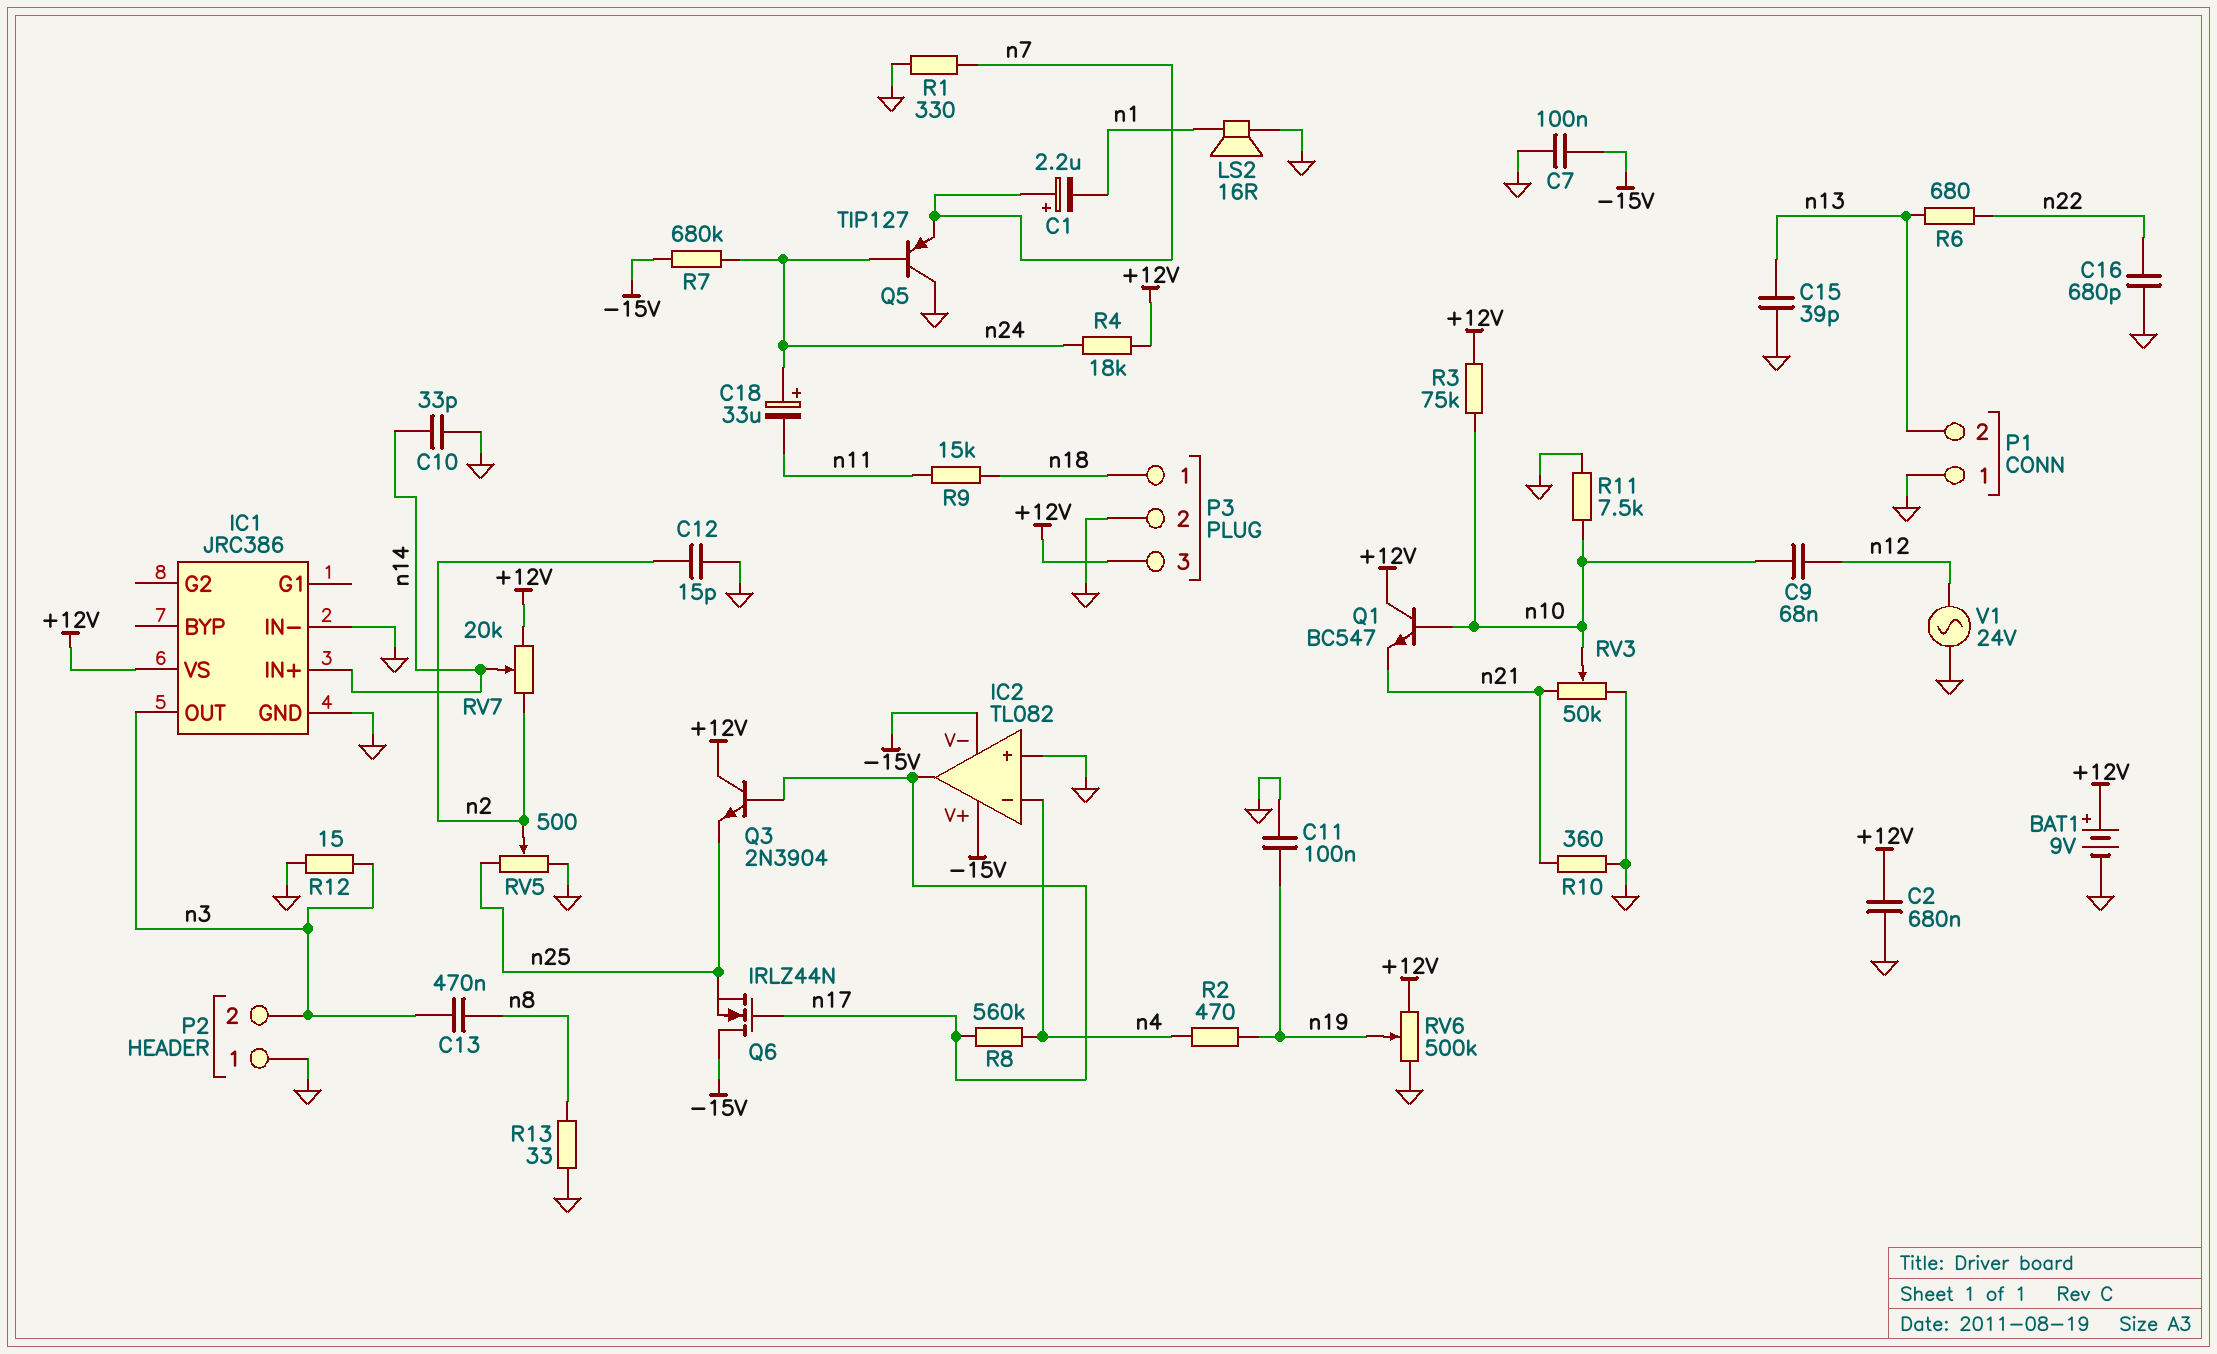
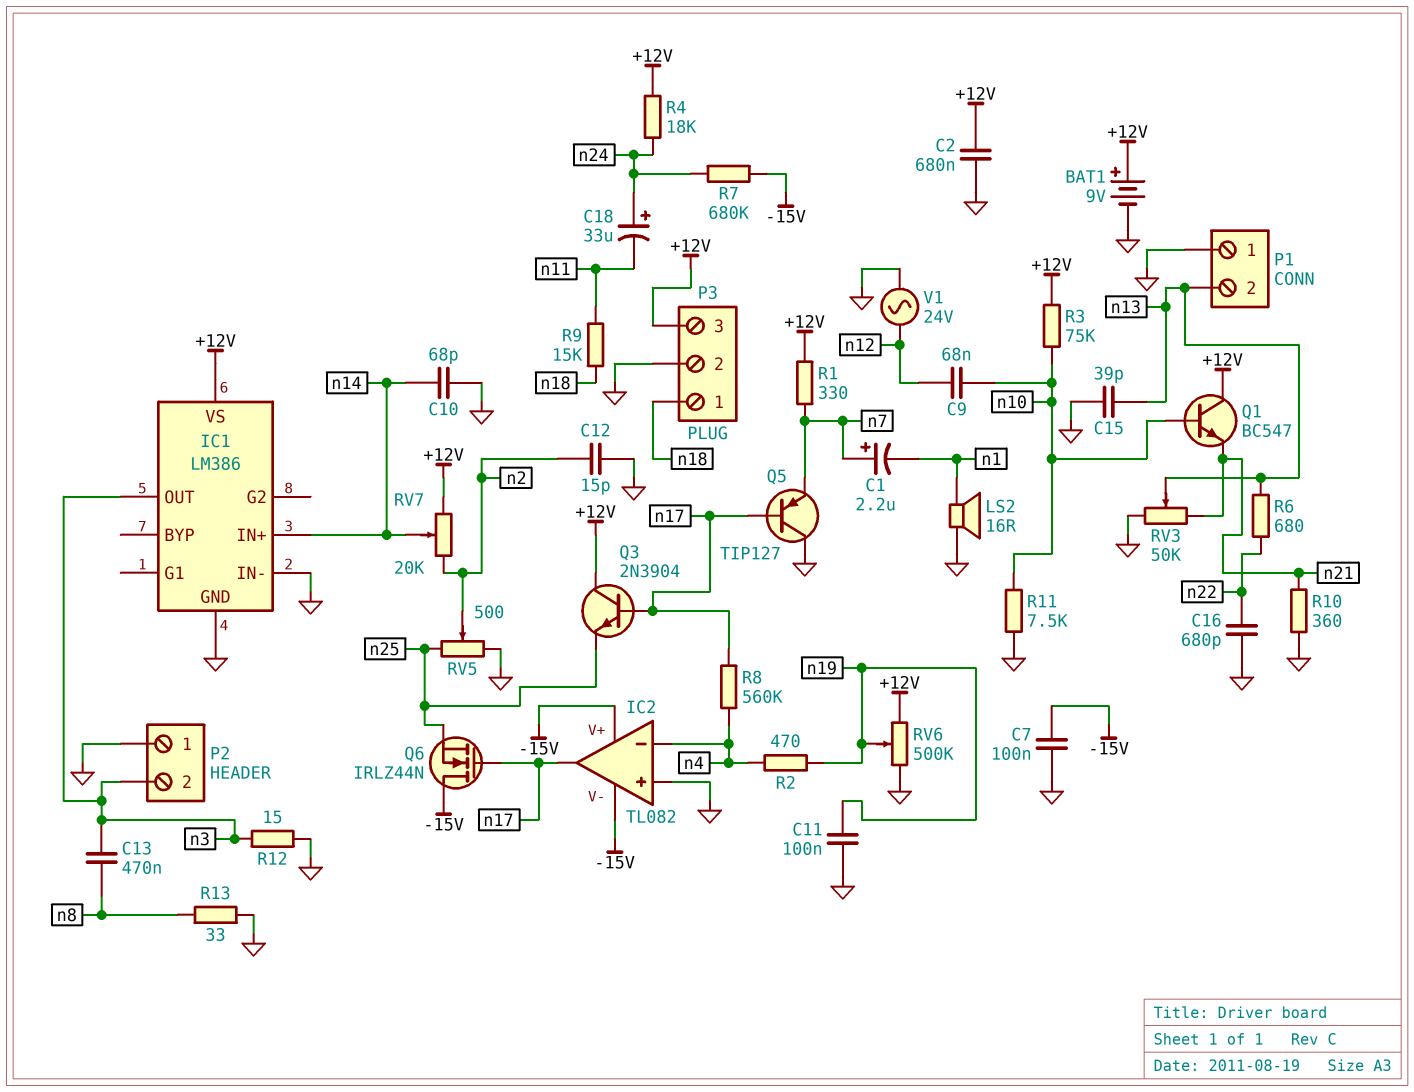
C10: 33pF (GND, n14) -> 68pF (GND, n14)
IC1: JRC386 -> LM386
Q5: PNP TIP127 (B n24, C GND, E n7) -> PNP TIP127 (B n17, C GND, E n7)
R1: 330 (GND, n7) -> 330 (+12V, n7)
RV3: 50k (GND, n21, wiper n10) -> 50k (GND, n21, wiper n13)

